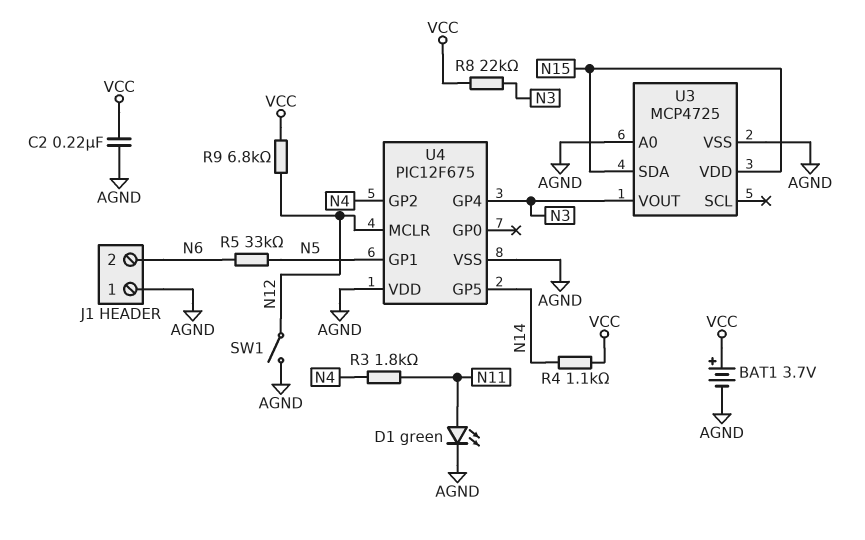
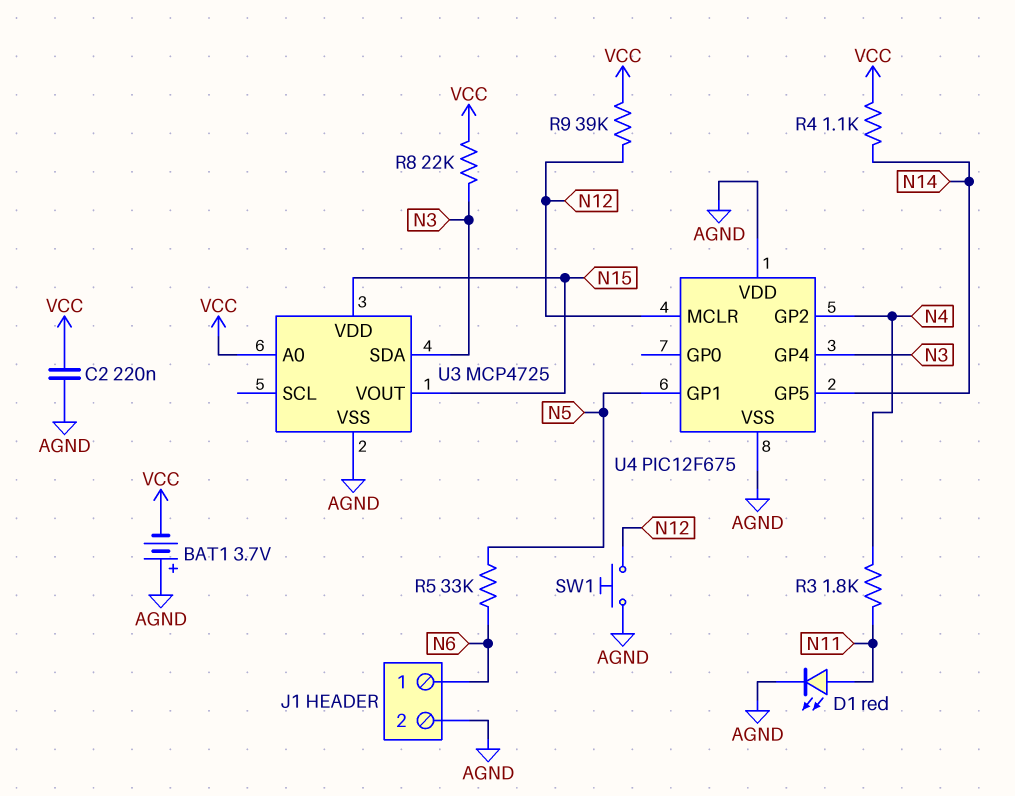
BAT1: 3.7V (plus VCC, minus AGND) -> 3.7V (plus AGND, minus VCC)
D1: LED green (A N11, K AGND) -> LED red (A N11, K AGND)
J1 pin 1: AGND -> N6
J1 pin 2: N6 -> AGND
R9: 6.8k (N12, VCC) -> 39k (N12, VCC)
SW1: switch (AGND, N12) -> button (AGND, N12)
U3 pin A0: AGND -> VCC
U3 pin SDA: N15 -> N3
U3 pin VOUT: N3 -> N15

